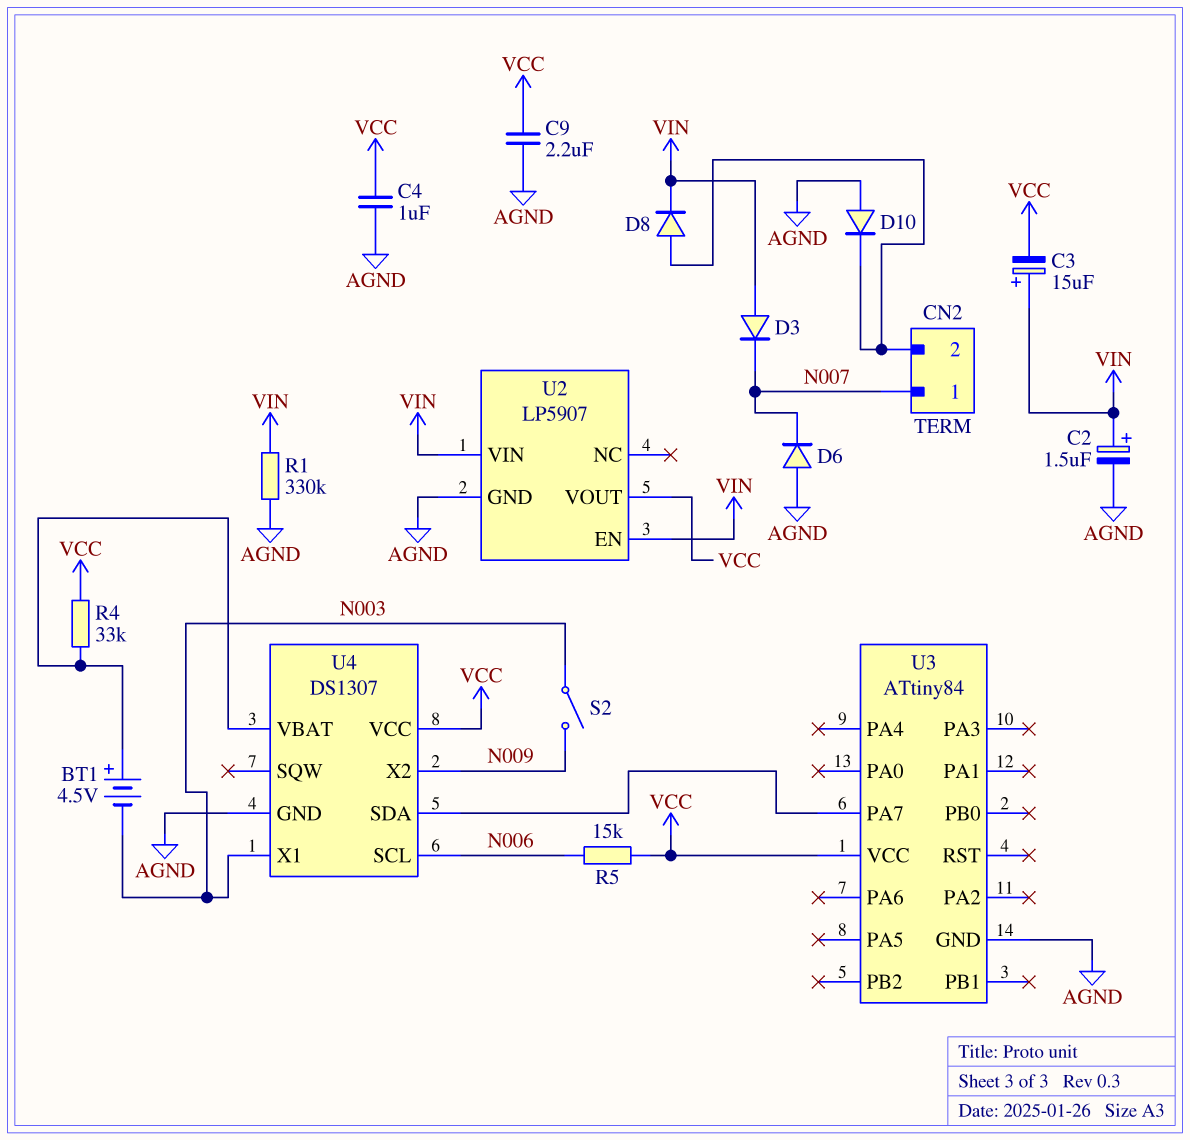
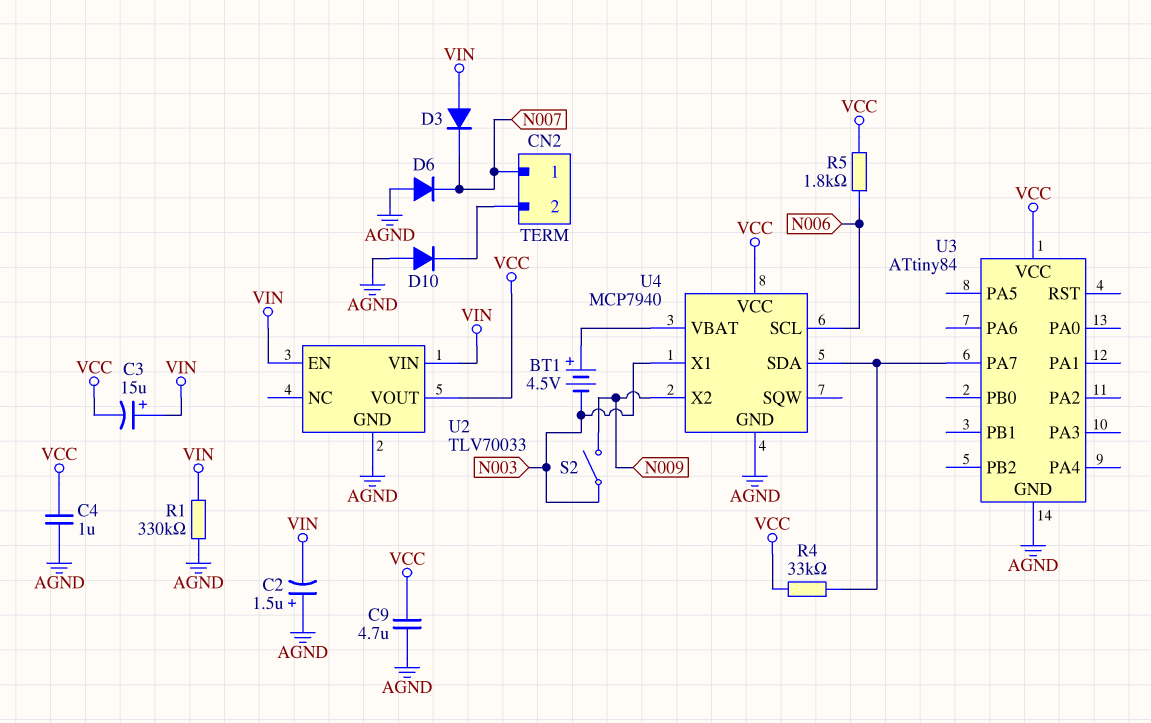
C2: 1.5uF (plus VIN, minus AGND) -> 1.5uF (plus AGND, minus VIN)
C9: 2.2uF (AGND, VCC) -> 4.7uF (AGND, VCC)
D8: diode (A CN2/2, K VIN) -> none
R4: 33k (U4/VBAT, VCC) -> 33k (U3/PA7, VCC)
R5: 15k (N006, VCC) -> 1.8k (N006, VCC)
U2: LP5907 -> TLV70033
U4: DS1307 -> MCP7940

